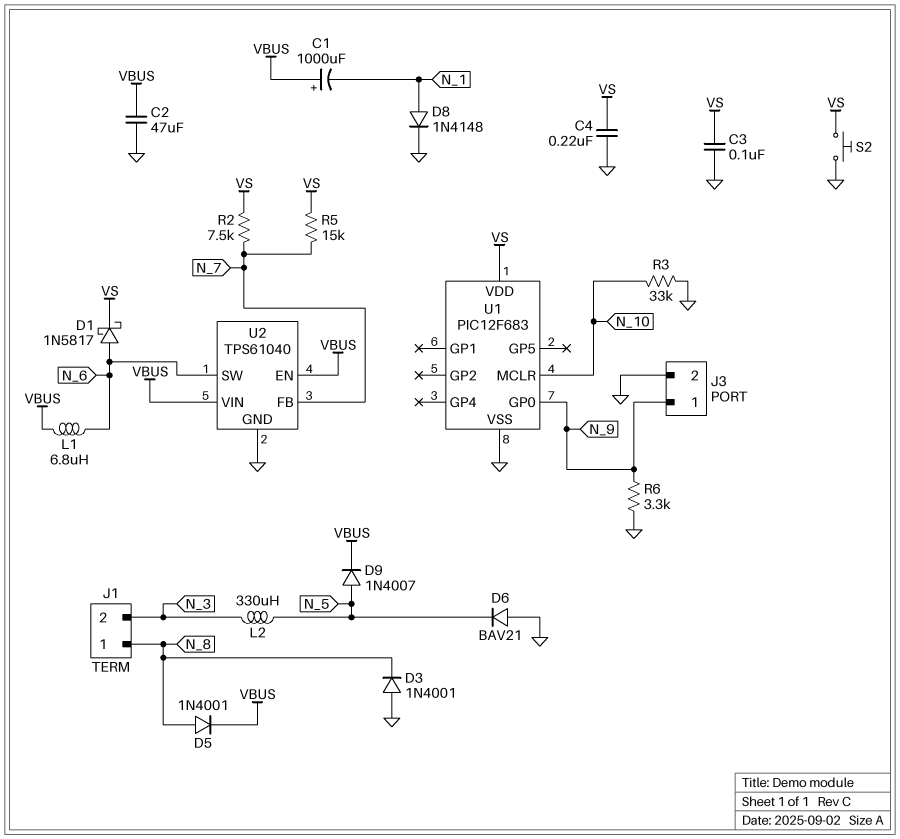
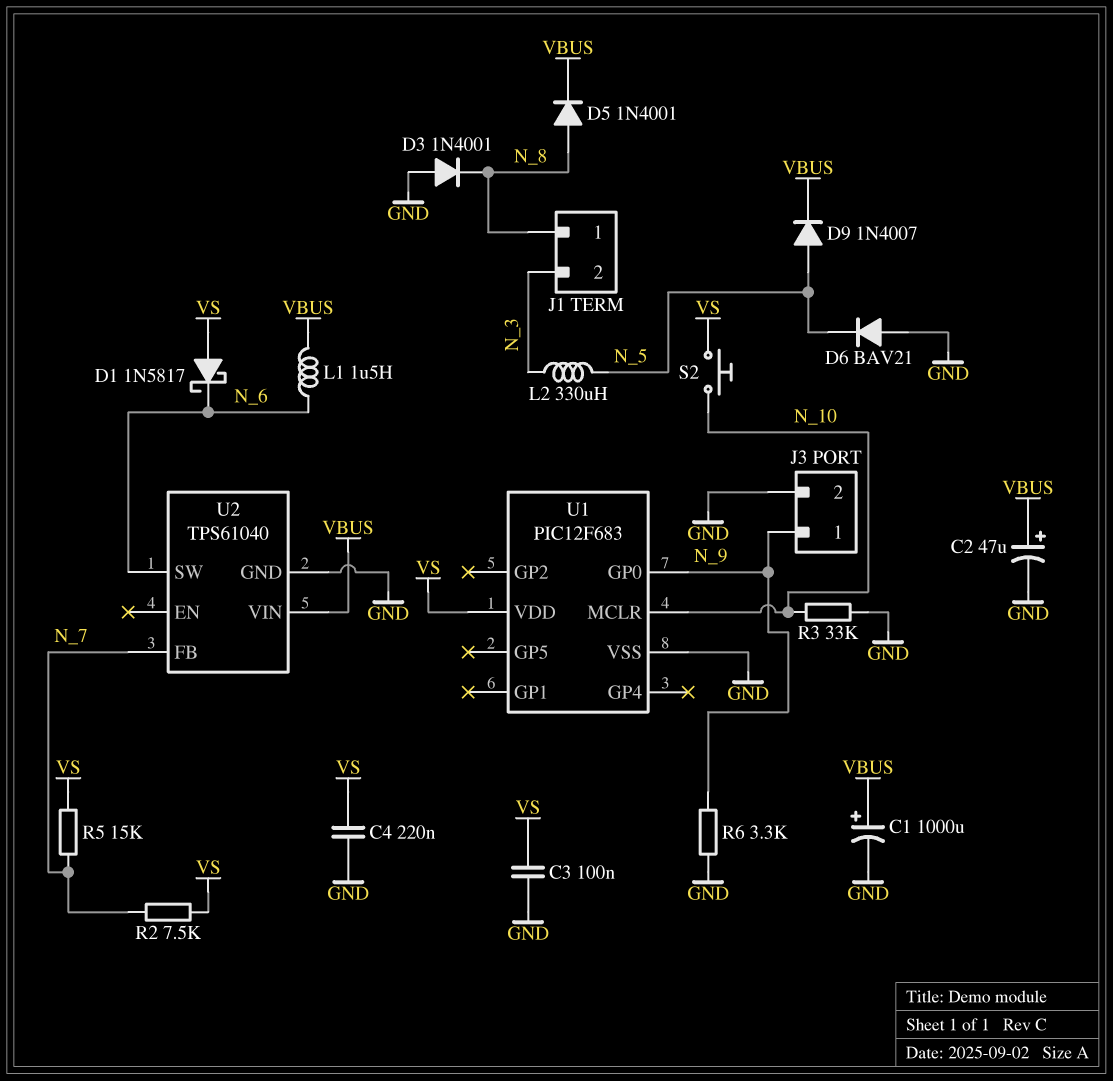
C1: 1000uF (plus VBUS, minus N_1) -> 1000uF (plus VBUS, minus GND)
C2: 47uF (GND, VBUS) -> 47uF (plus VBUS, minus GND)
D1: schottky 1N5817 (A N_6, K VS) -> schottky 1N5817 (A VS, K N_6)
D8: diode 1N4148 (A N_1, K GND) -> none
L1: 6.8uH (N_6, VBUS) -> 1.5uH (N_6, VBUS)
S2: button (GND, VS) -> button (N_10, VS)
U2 pin EN: VBUS -> none

